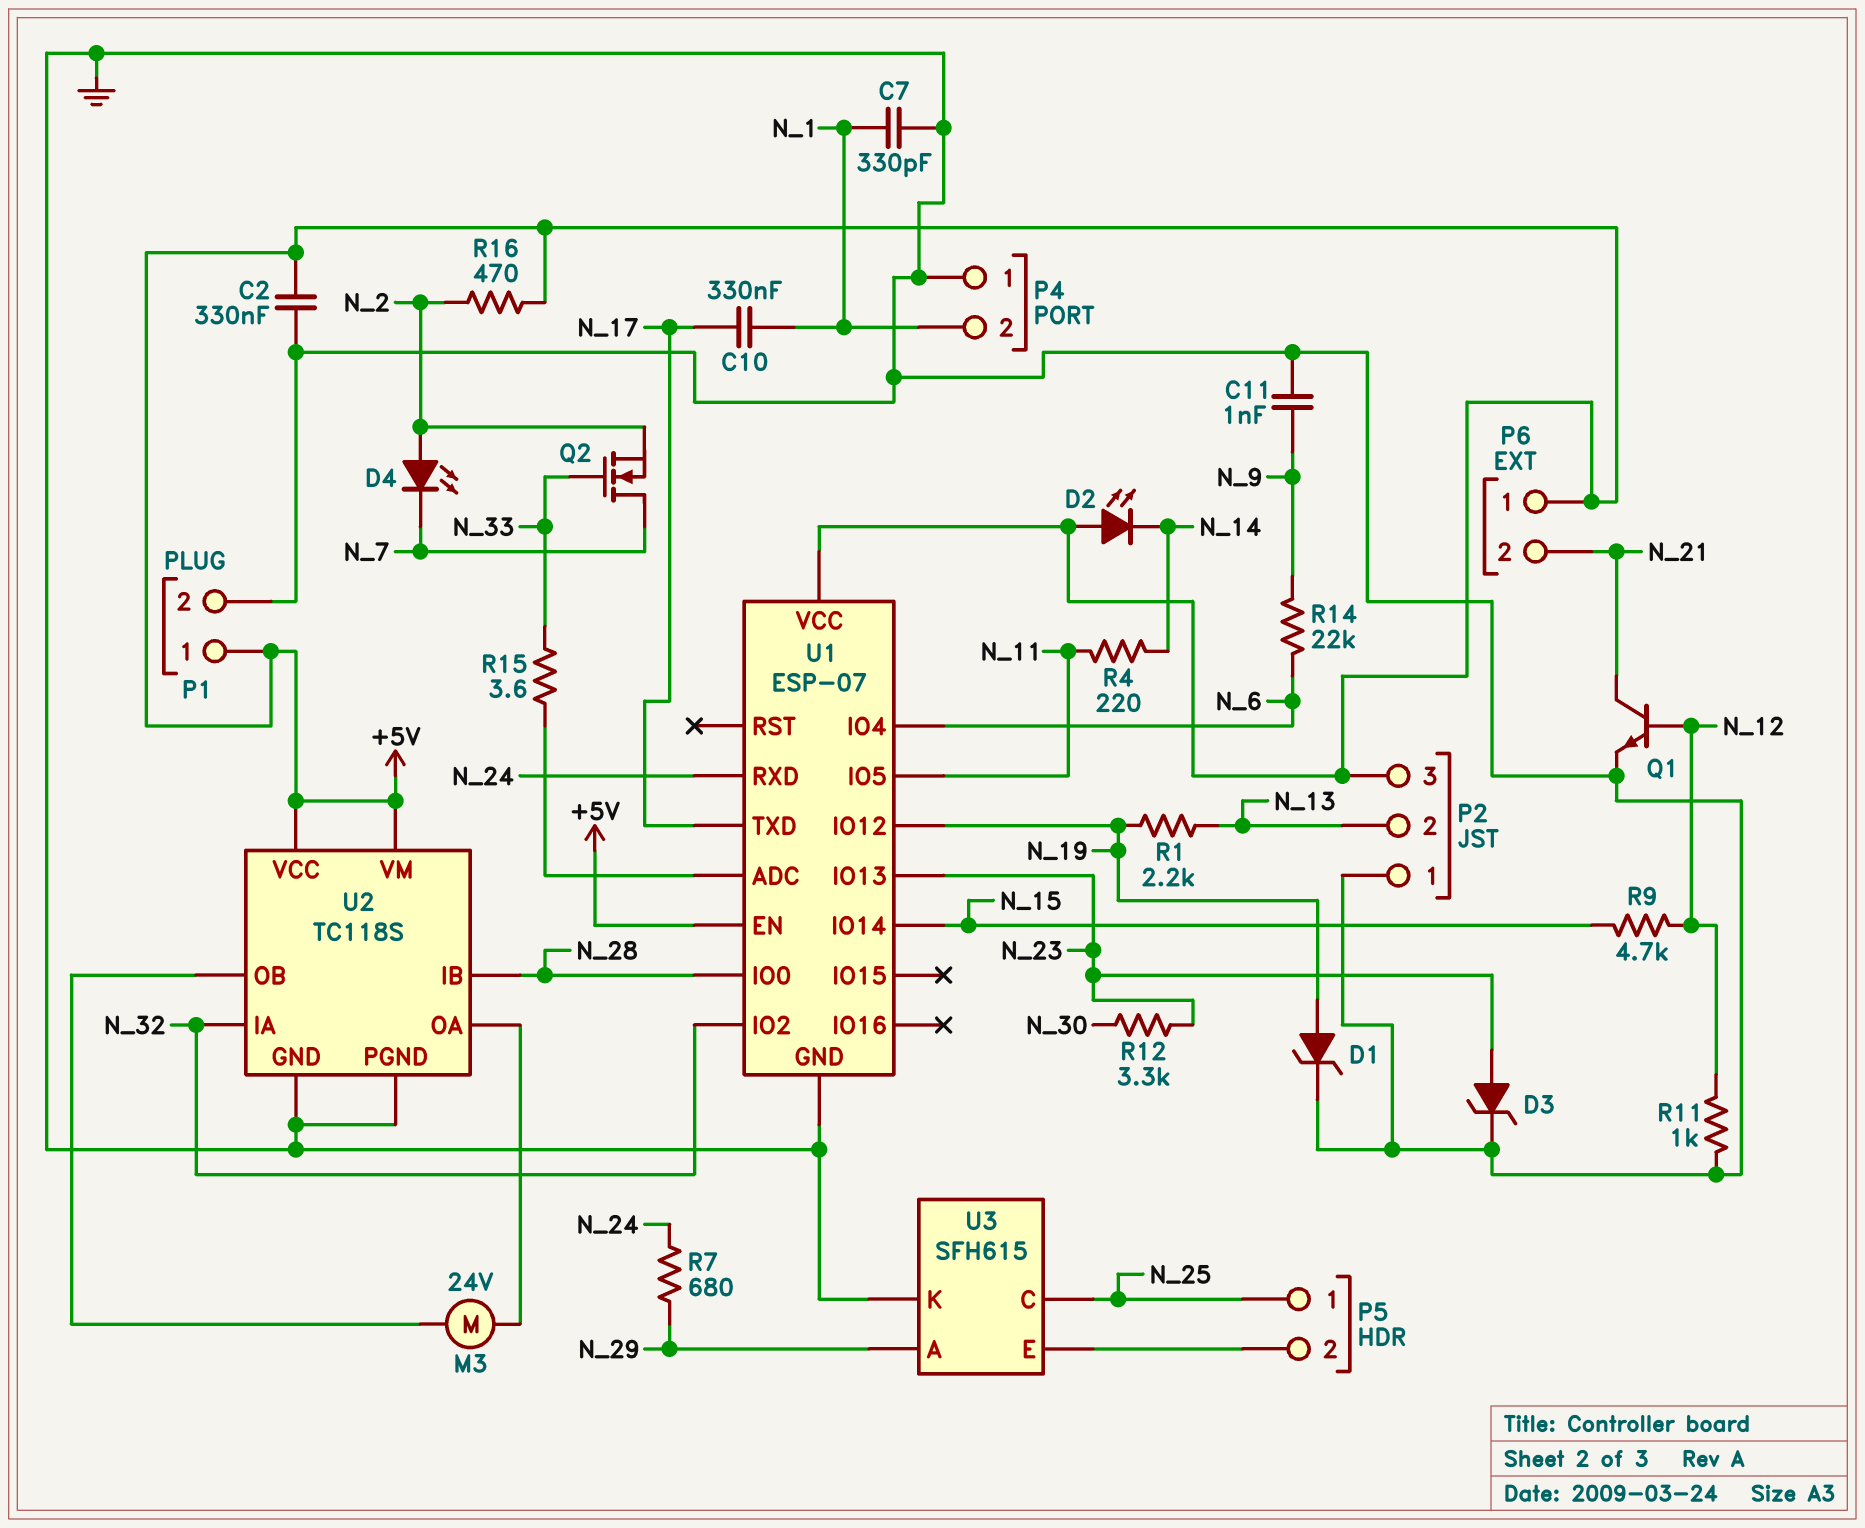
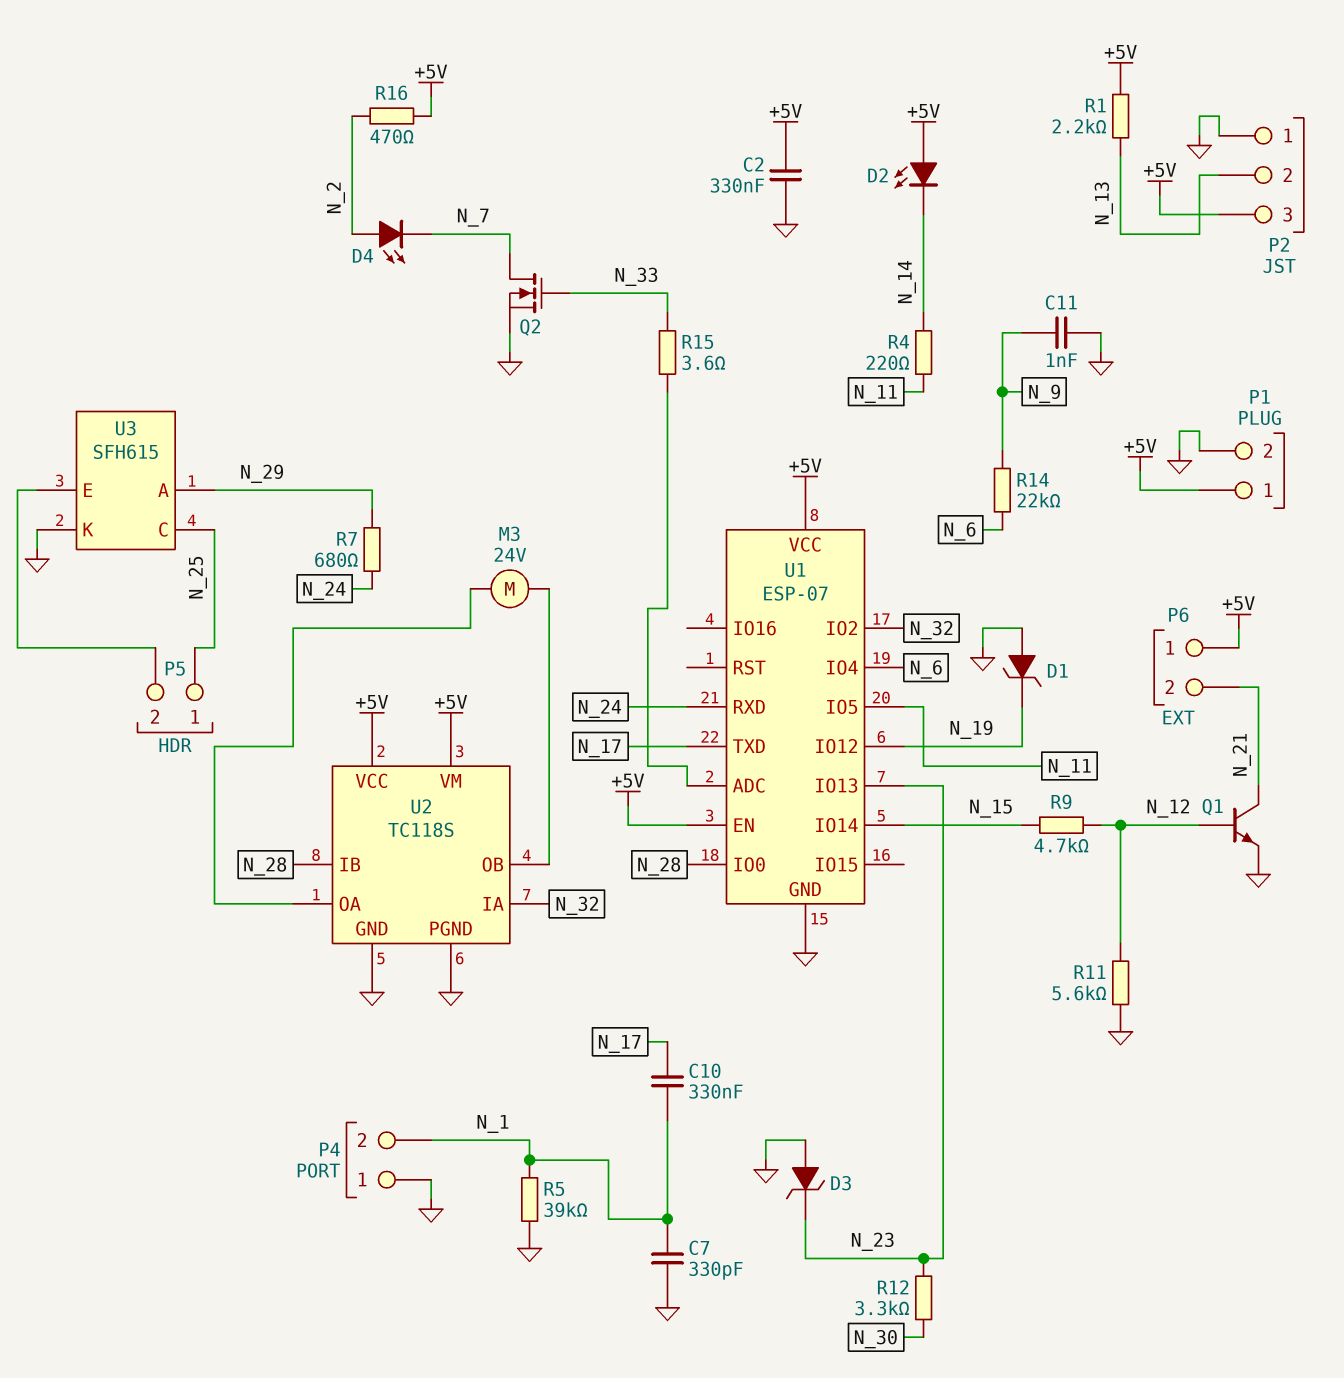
D1: zener (A N_19, K GND) -> zener (A GND, K N_19)
D3: zener (A N_23, K GND) -> zener (A GND, K N_23)
Q2: NMOS (G N_33, D N_7, S N_2) -> NMOS (G N_33, D N_7, S GND)
R1: 2.2k (N_13, N_19) -> 2.2k (+5V, N_13)
R5: none -> 39k (GND, N_1)
R11: 1k (GND, N_12) -> 5.6k (GND, N_12)

